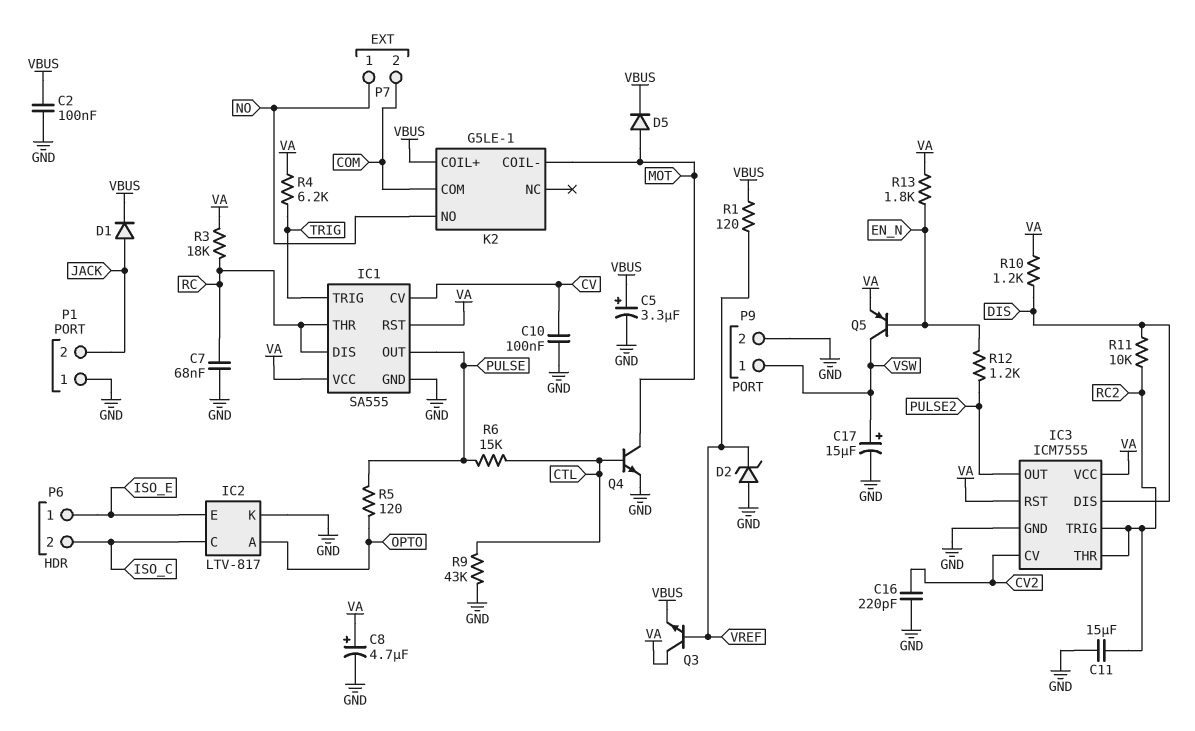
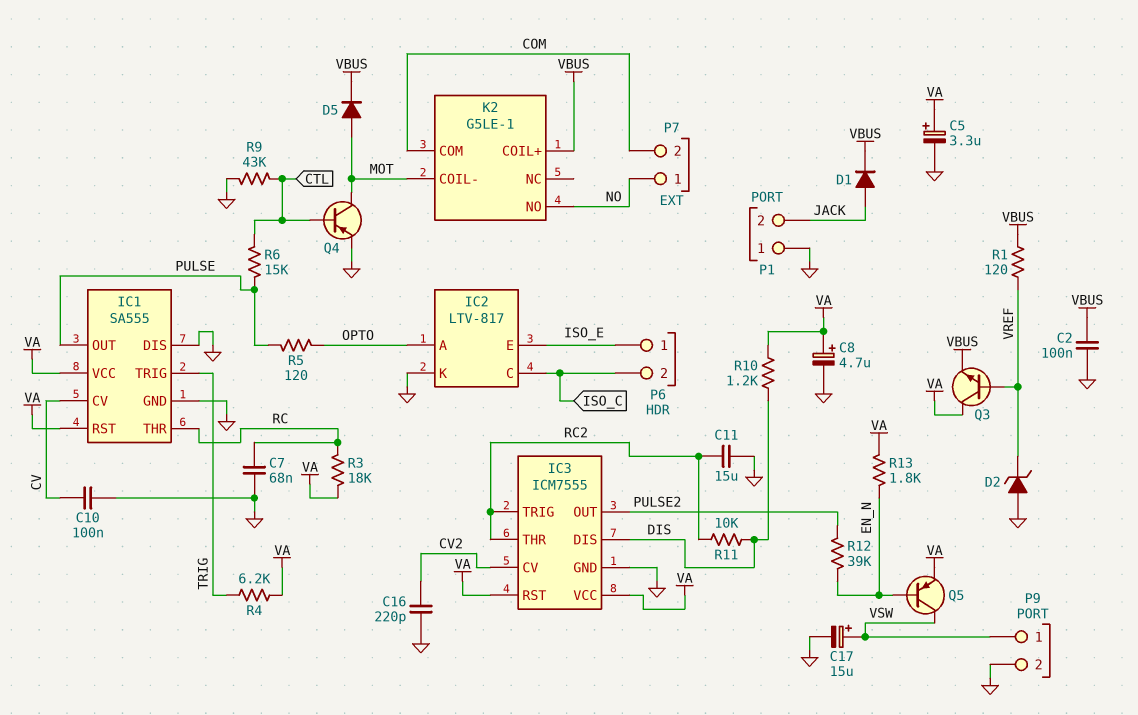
C5: 3.3uF (plus VBUS, minus GND) -> 3.3uF (plus VA, minus GND)
IC1 pin DIS: RC -> GND
Q4: NPN (B CTL, C MOT, E GND) -> PNP (B CTL, C MOT, E GND)
R12: 1.2k (EN_N, PULSE2) -> 39k (EN_N, PULSE2)

